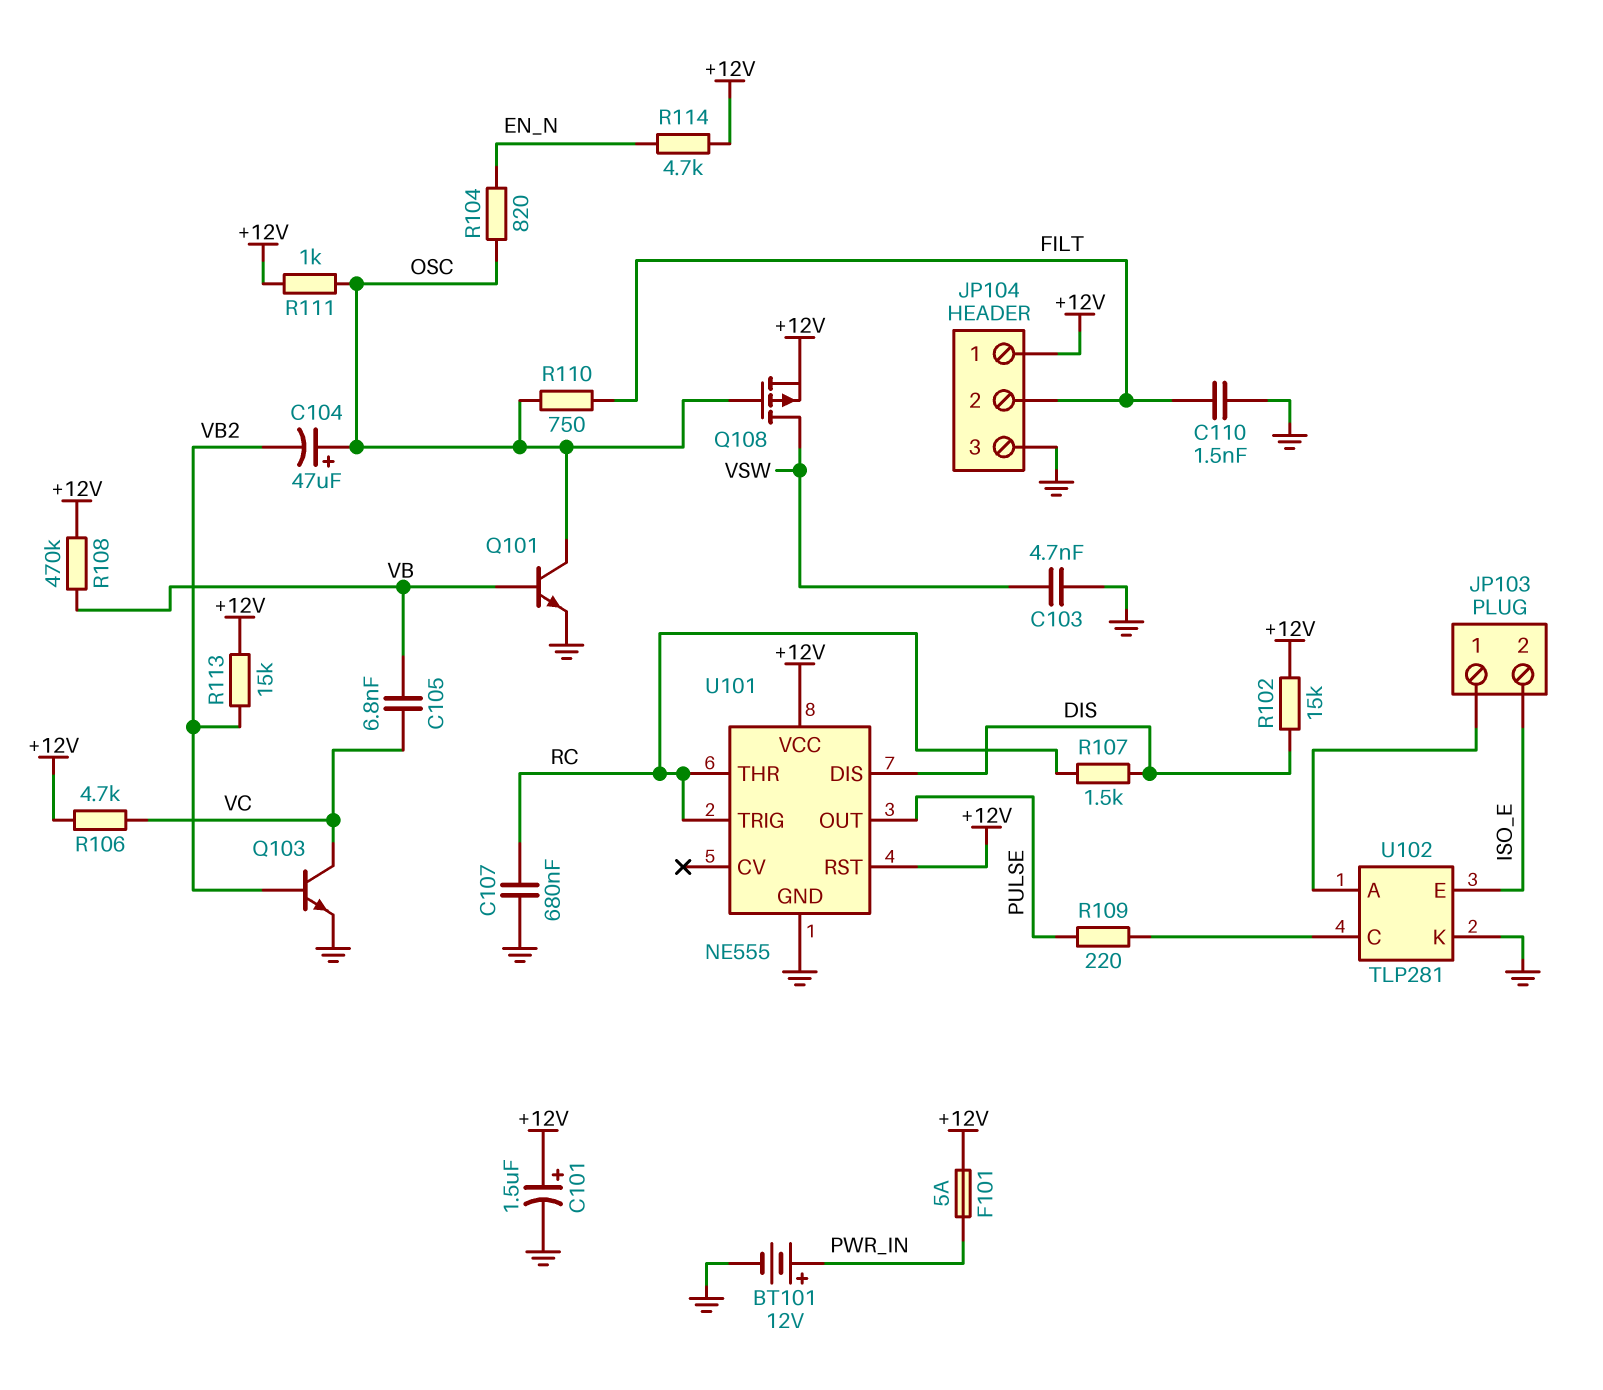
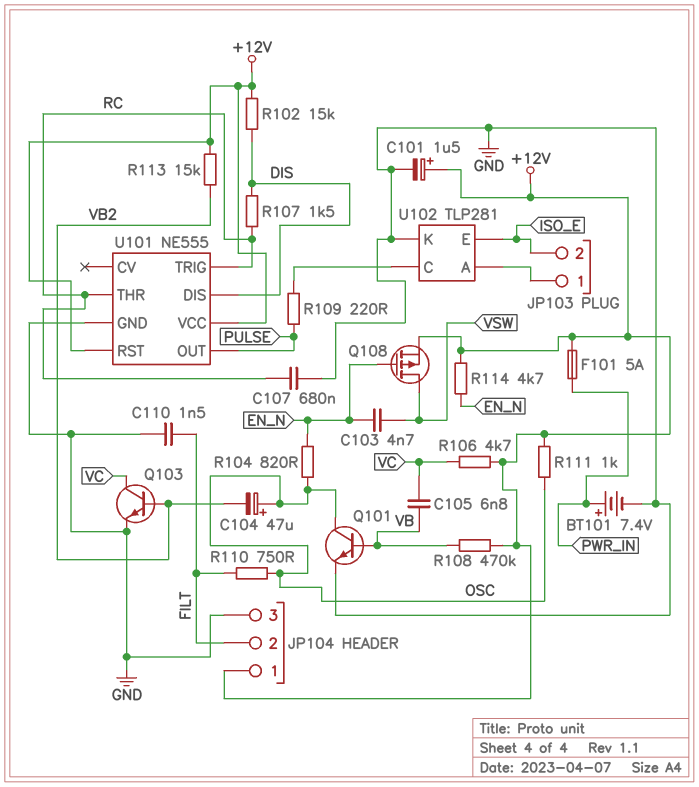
BT101: 12V (plus PWR_IN, minus GND) -> 7.4V (plus PWR_IN, minus GND)
C103: 4.7nF (GND, VSW) -> 4.7nF (EN_N, VSW)
Q108: PMOS (G OSC, D VSW, S +12V) -> PMOS (G EN_N, D VSW, S +12V)

